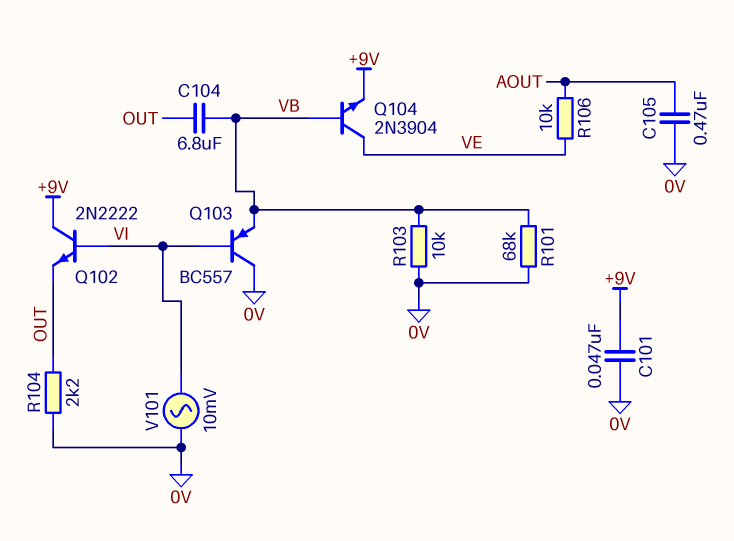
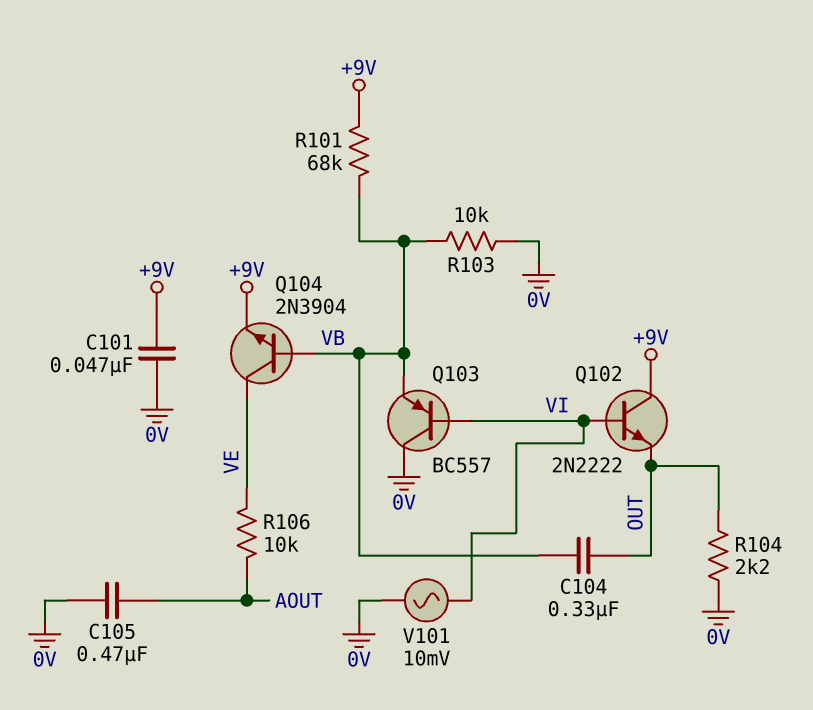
C104: 6.8uF (OUT, VB) -> 330nF (OUT, VB)
R101: 68k (0V, VB) -> 68k (+9V, VB)

